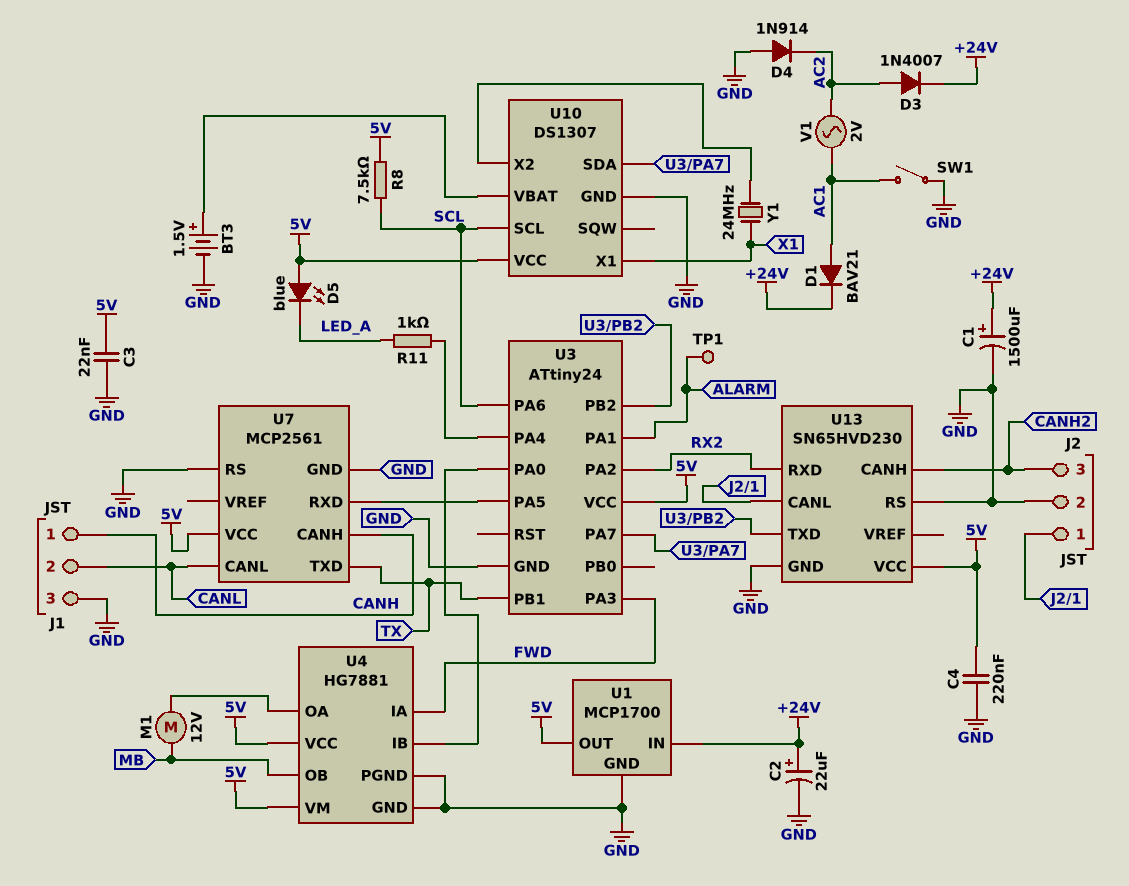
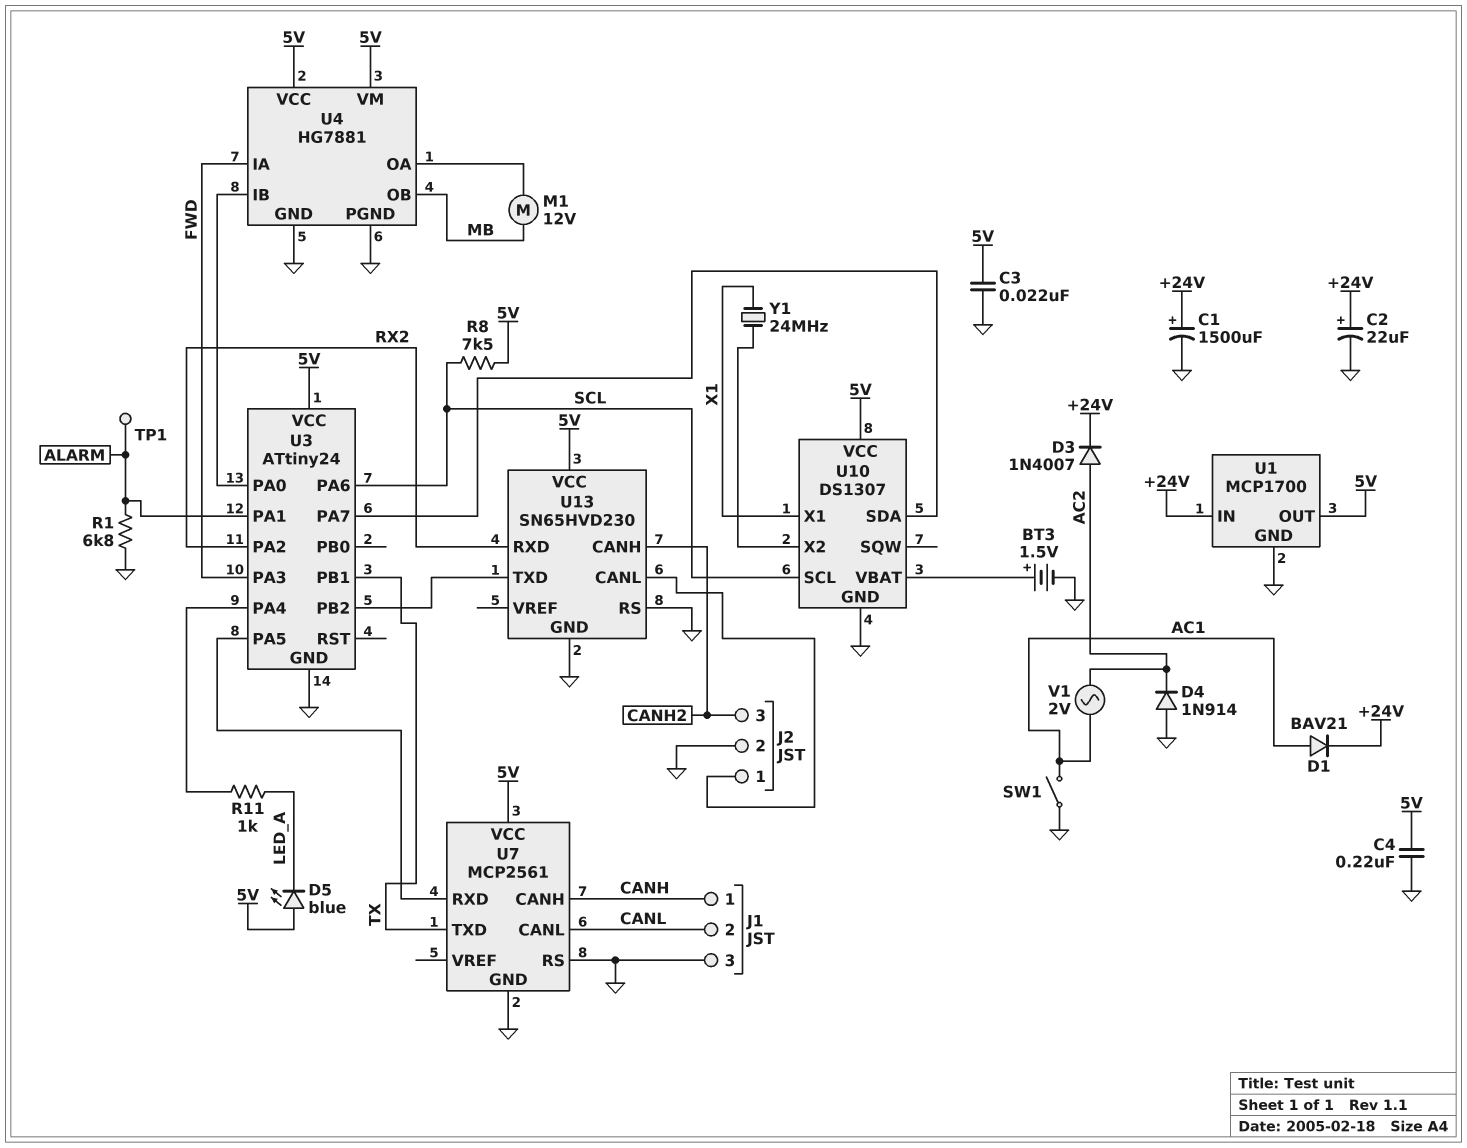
R1: none -> 6.8k (ALARM, GND)

